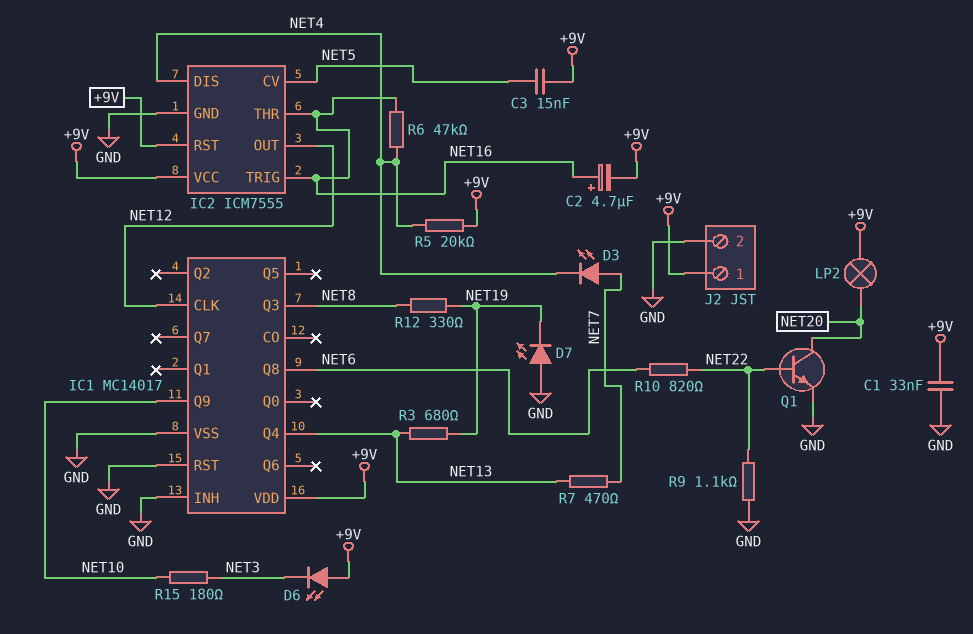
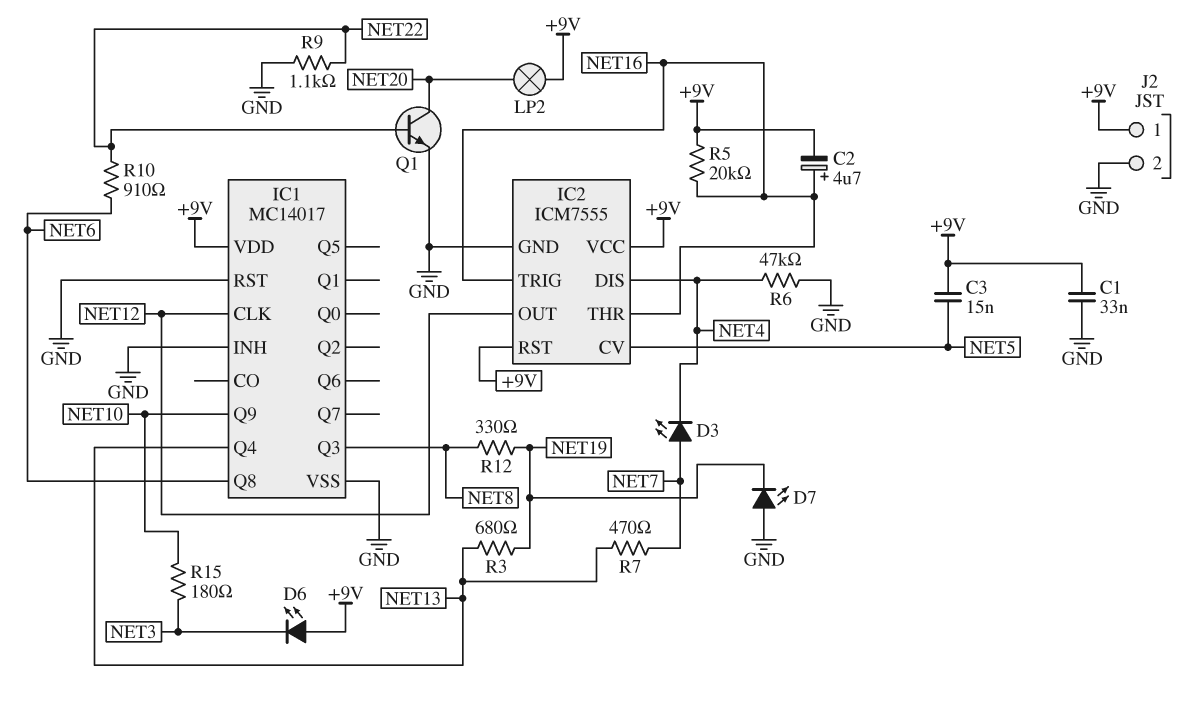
R5: 20k (+9V, NET4) -> 20k (+9V, NET16)
R6: 47k (NET4, NET16) -> 47k (GND, NET4)
R10: 820 (NET6, NET22) -> 910 (NET6, NET22)

